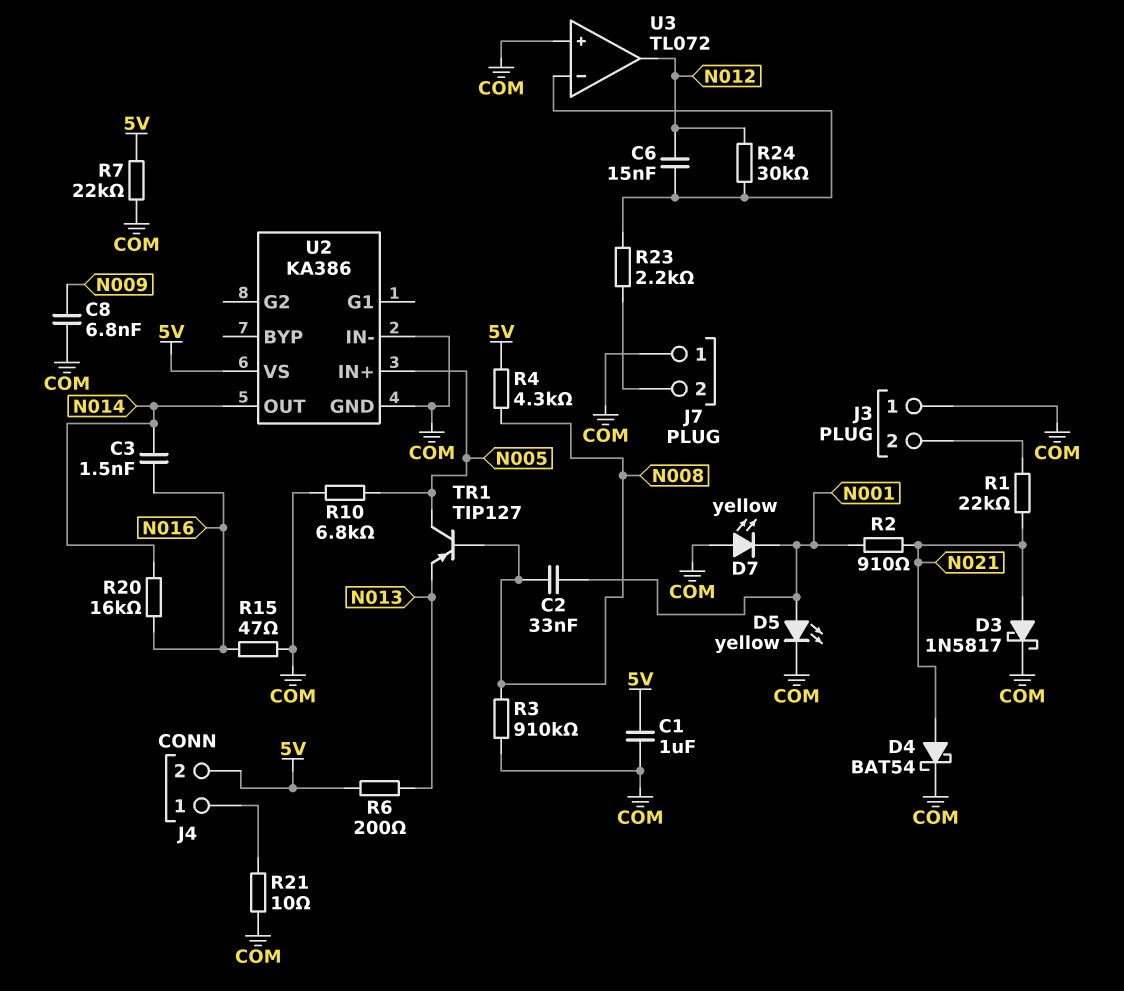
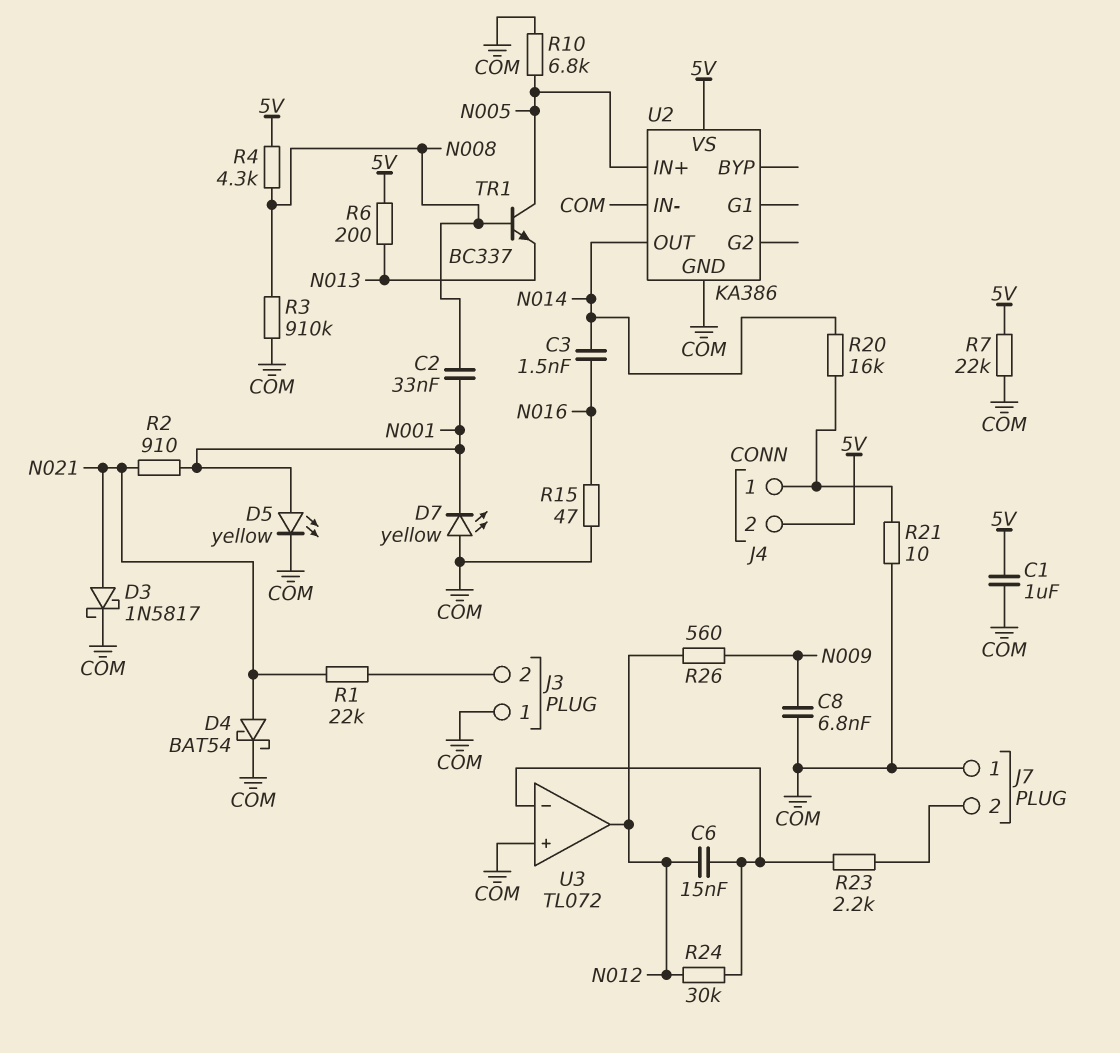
R20: 16k (N014, N016) -> 16k (J4/1, N014)
R26: none -> 560 (N009, N012)
TR1: PNP TIP127 (B N008, C N005, E N013) -> NPN BC337 (B N008, C N005, E N013)

